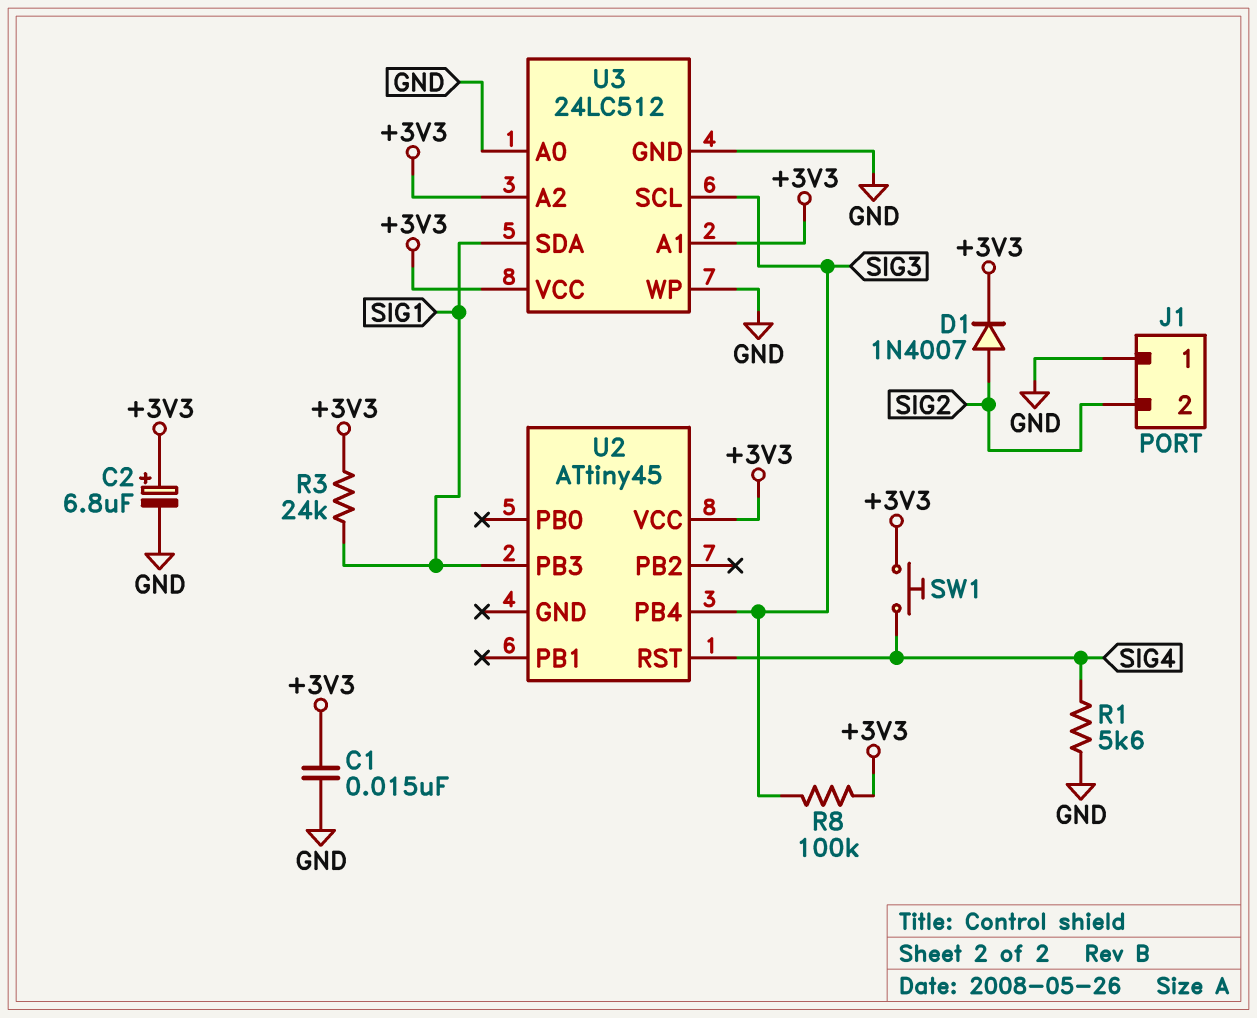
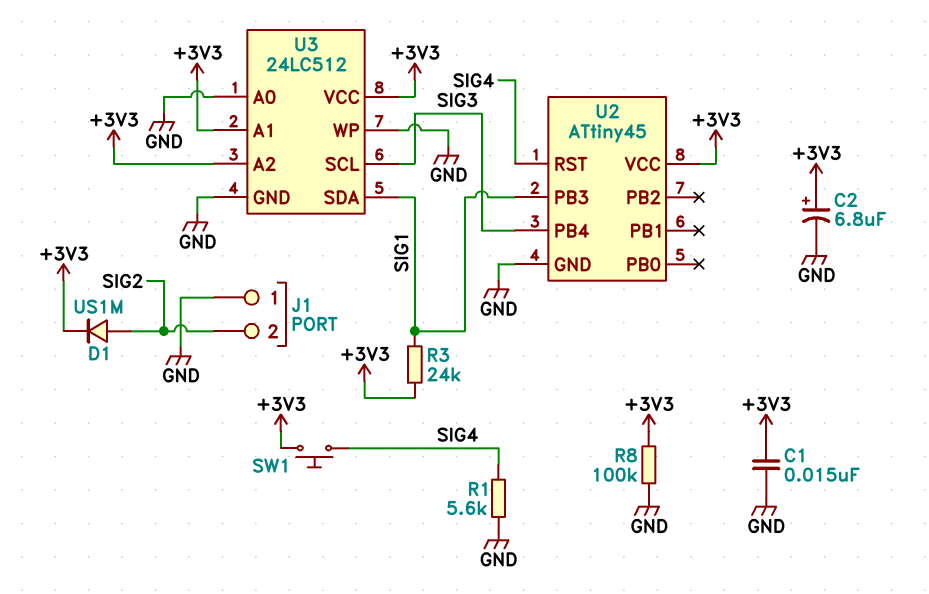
D1: diode 1N4007 (A SIG2, K +3V3) -> diode US1M (A SIG2, K +3V3)
R8: 100k (+3V3, SIG3) -> 100k (+3V3, GND)
U2 pin GND: none -> GND

